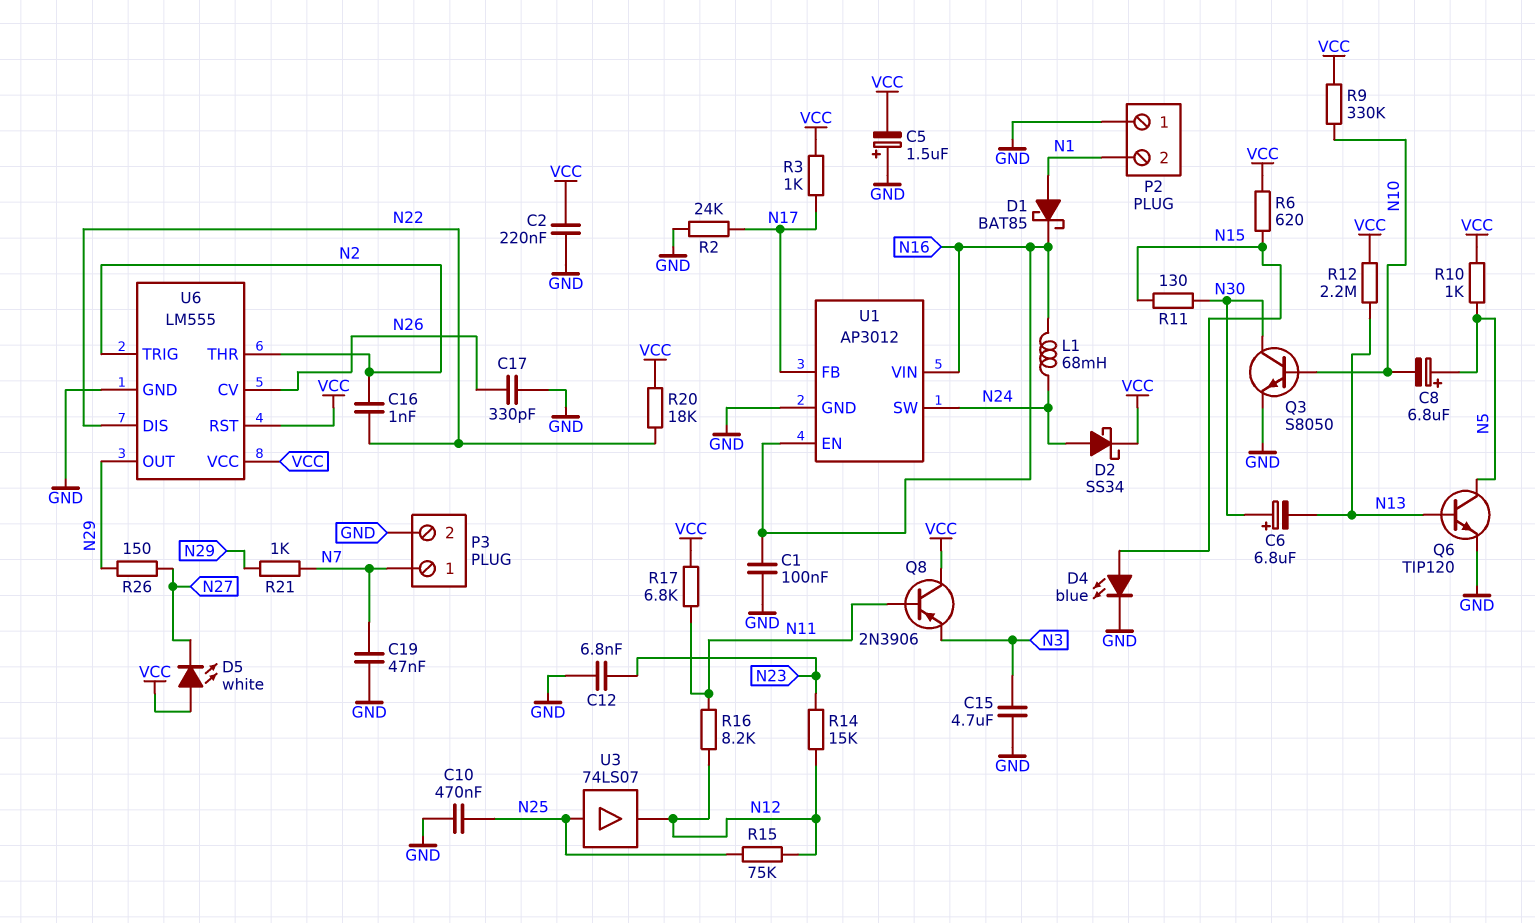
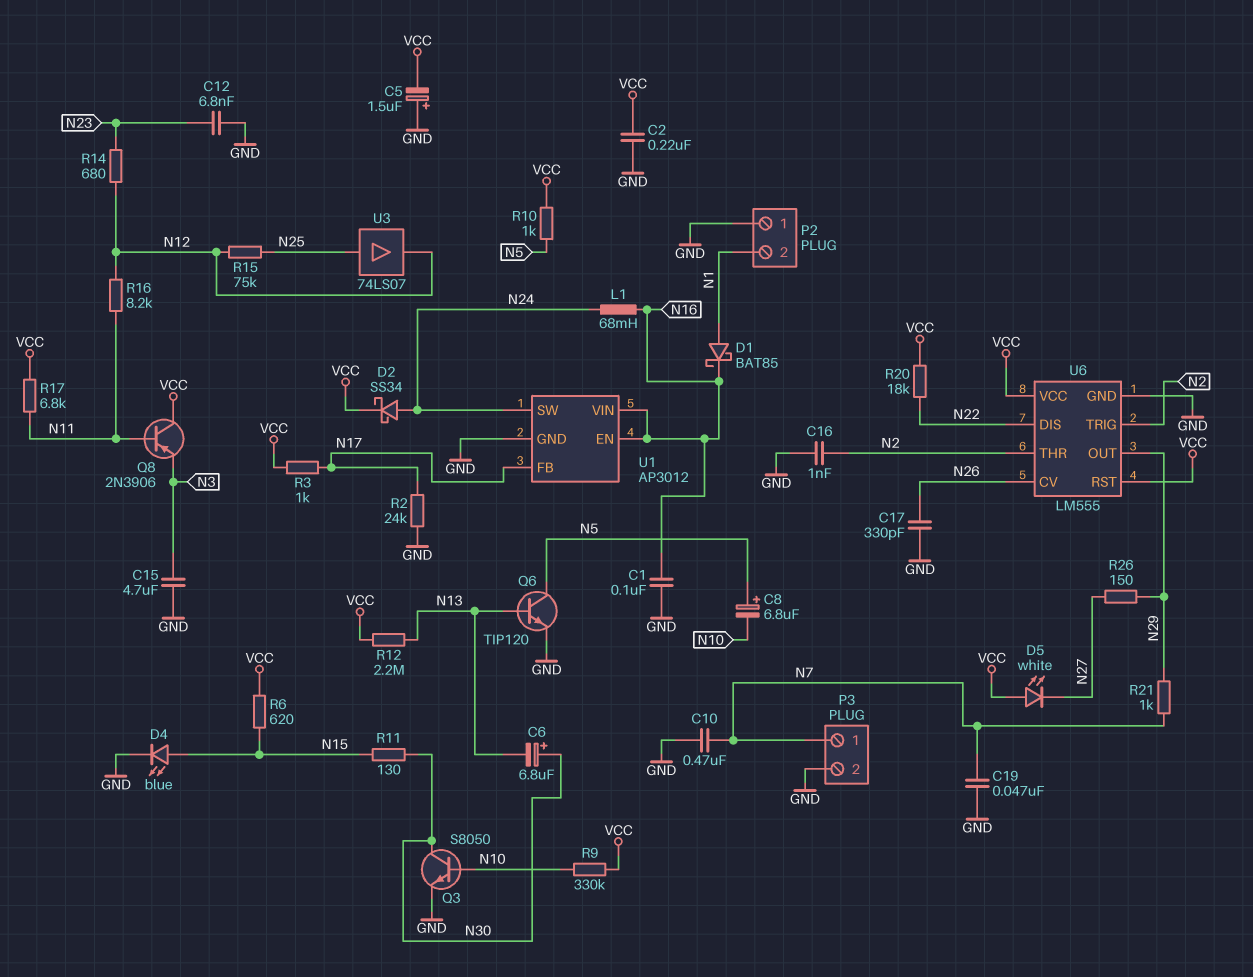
C10: 470nF (GND, N25) -> 470nF (GND, N7)
C16: 1nF (N2, N22) -> 1nF (GND, N2)
R14: 15k (N12, N23) -> 680 (N12, N23)

